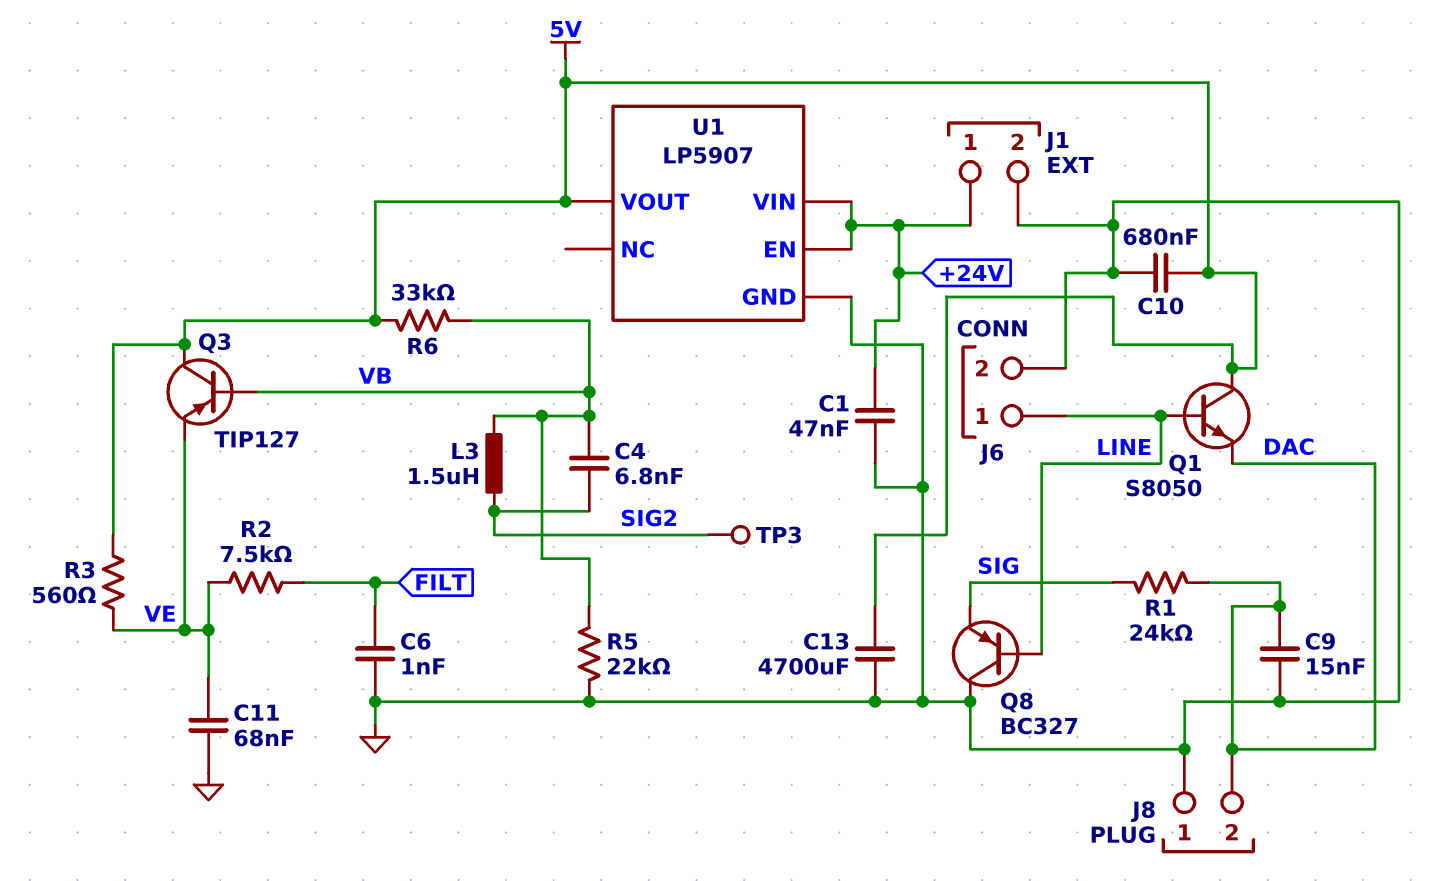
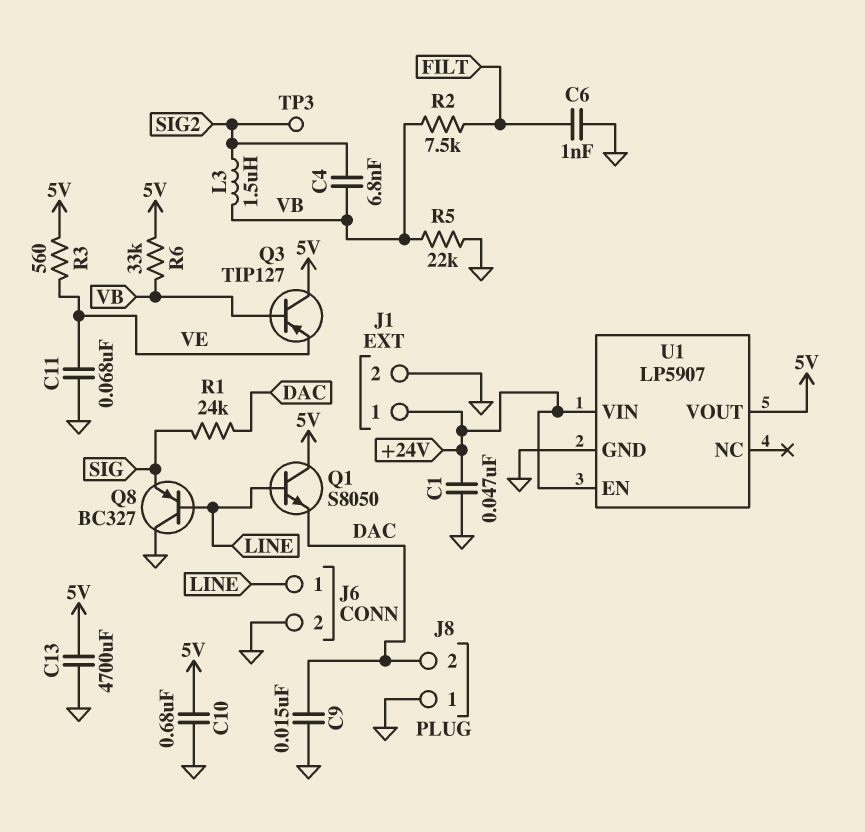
R2: 7.5k (FILT, VE) -> 7.5k (FILT, VB)

